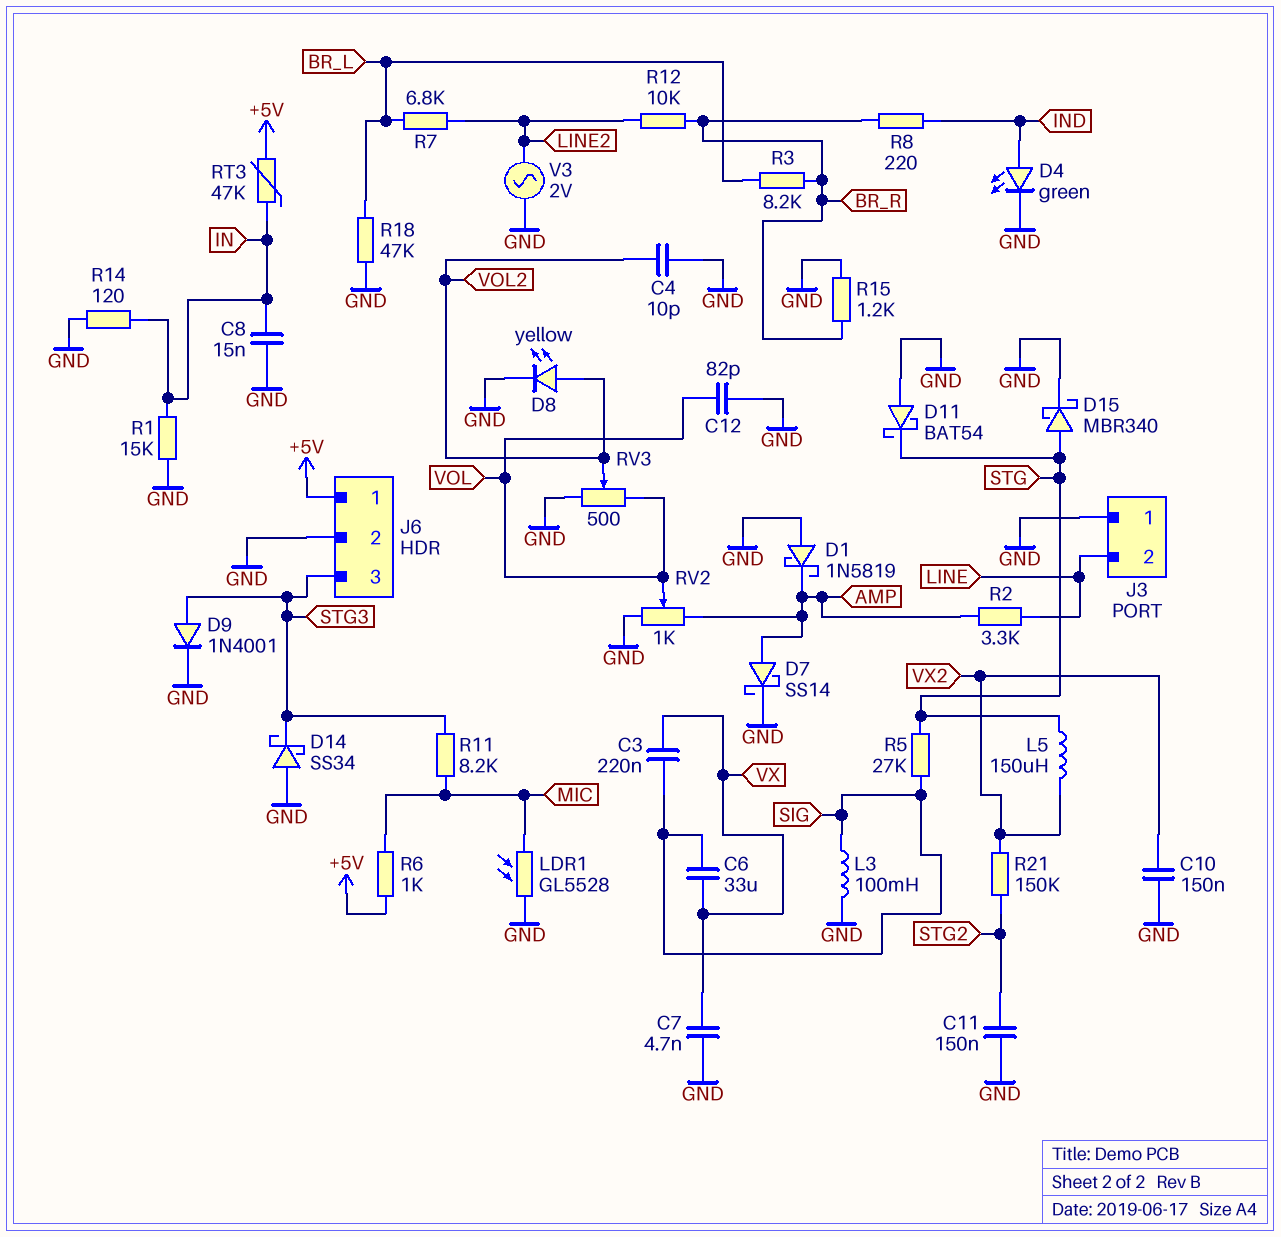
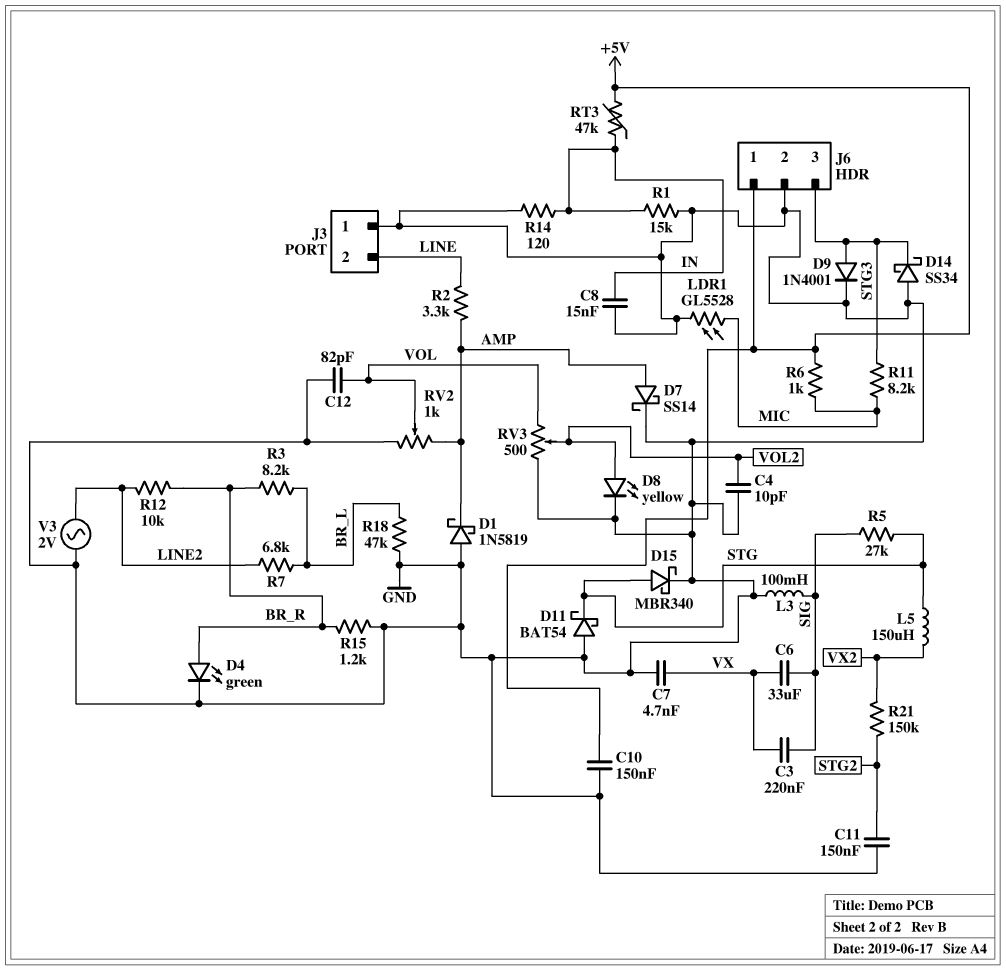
C10: 150nF (GND, VX2) -> 150nF (+5V, GND)
D4: LED green (A IND, K GND) -> LED green (A BR_R, K GND)
R8: 220 (BR_R, IND) -> none

